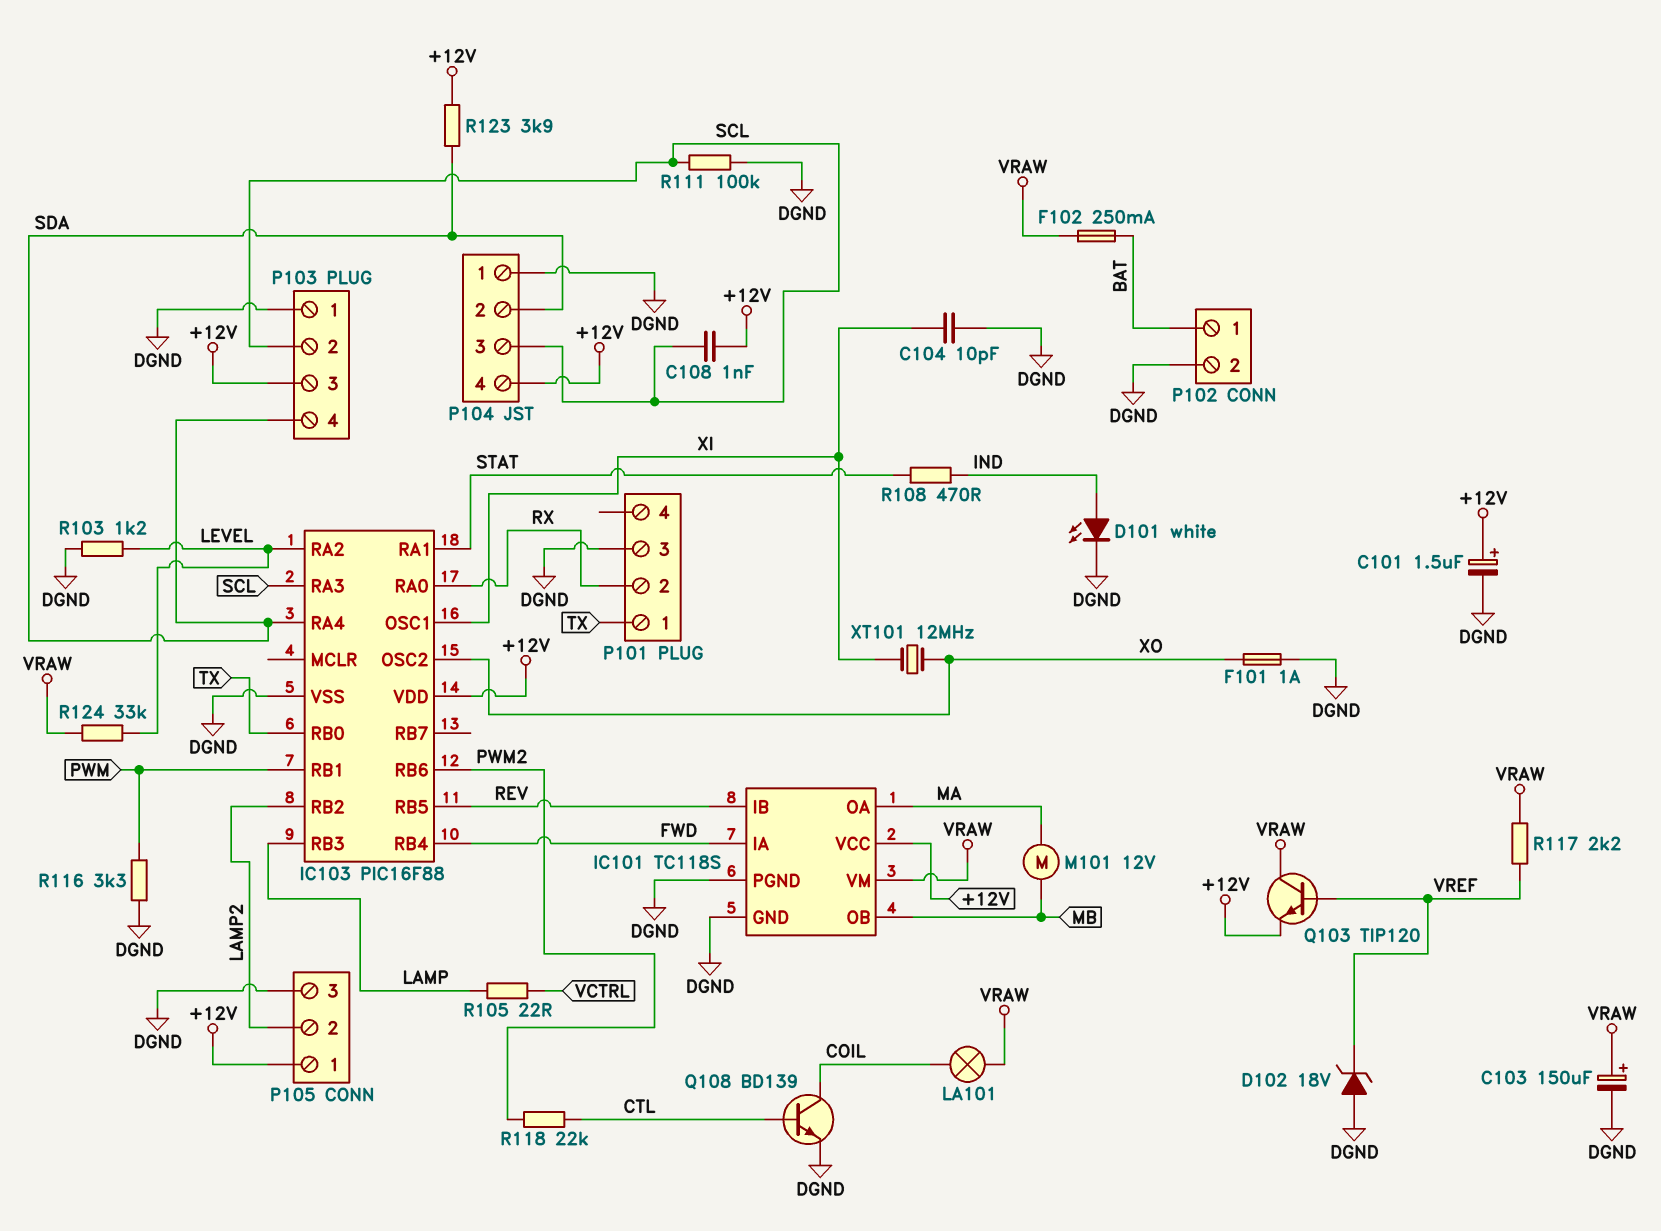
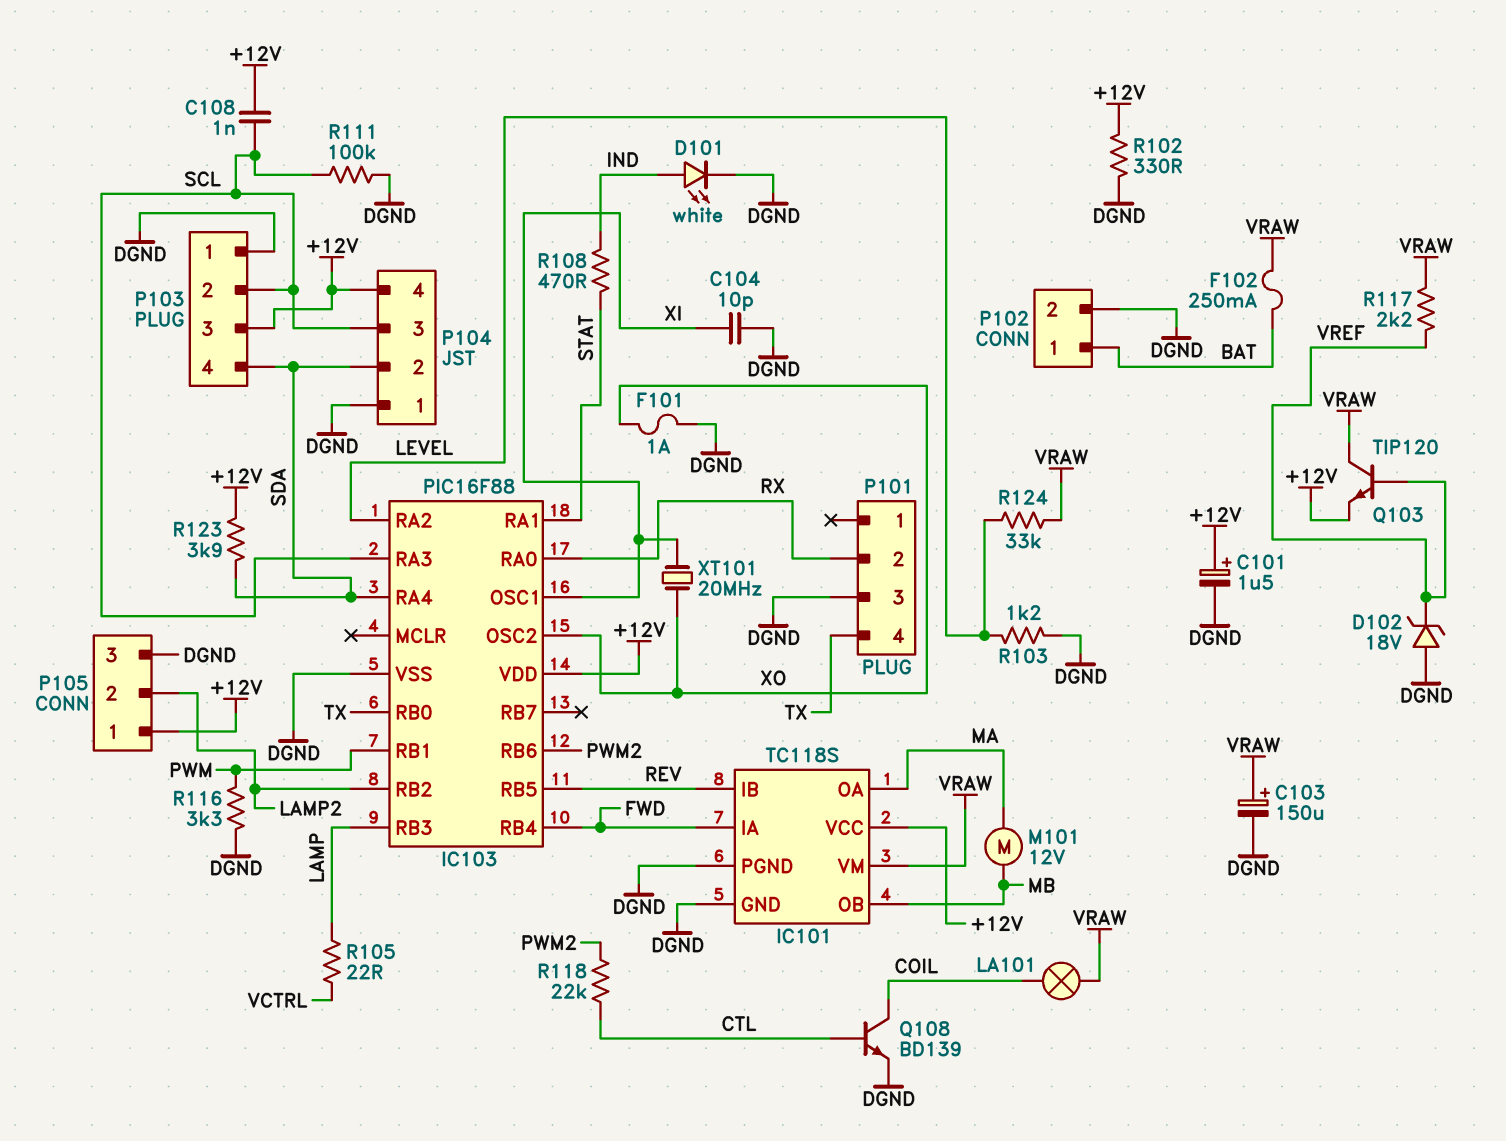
P101 pin 1: TX -> none
P101 pin 4: none -> TX
R102: none -> 330 (+12V, DGND)
XT101: 12MHz (XI, XO) -> 20MHz (XI, XO)

